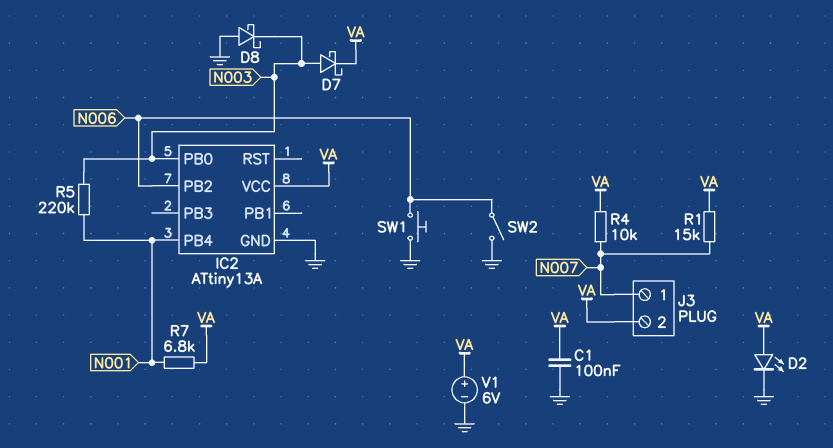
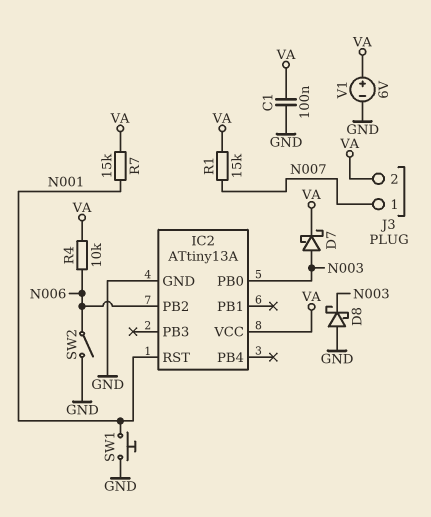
D2: LED (A VA, K GND) -> none
IC2 pin PB4: N001 -> none
IC2 pin RST: none -> N001
R4: 10k (N007, VA) -> 10k (N006, VA)
R5: 220k (N001, N003) -> none
R7: 6.8k (N001, VA) -> 15k (N001, VA)
SW1: button (GND, N006) -> button (GND, N001)

